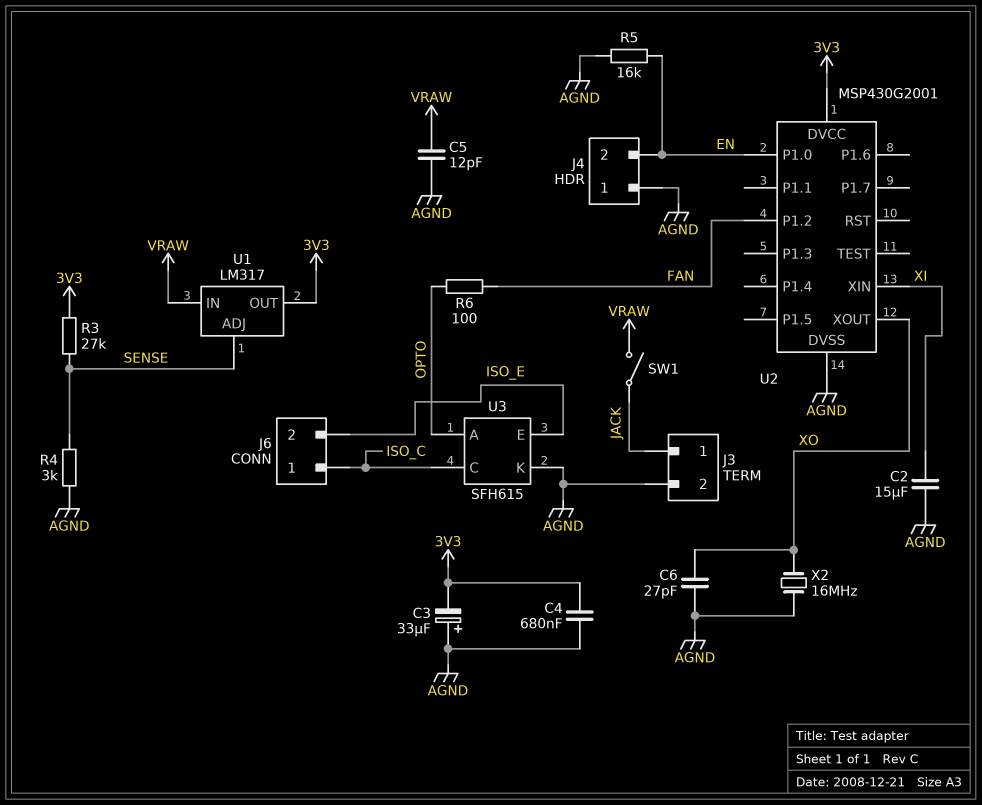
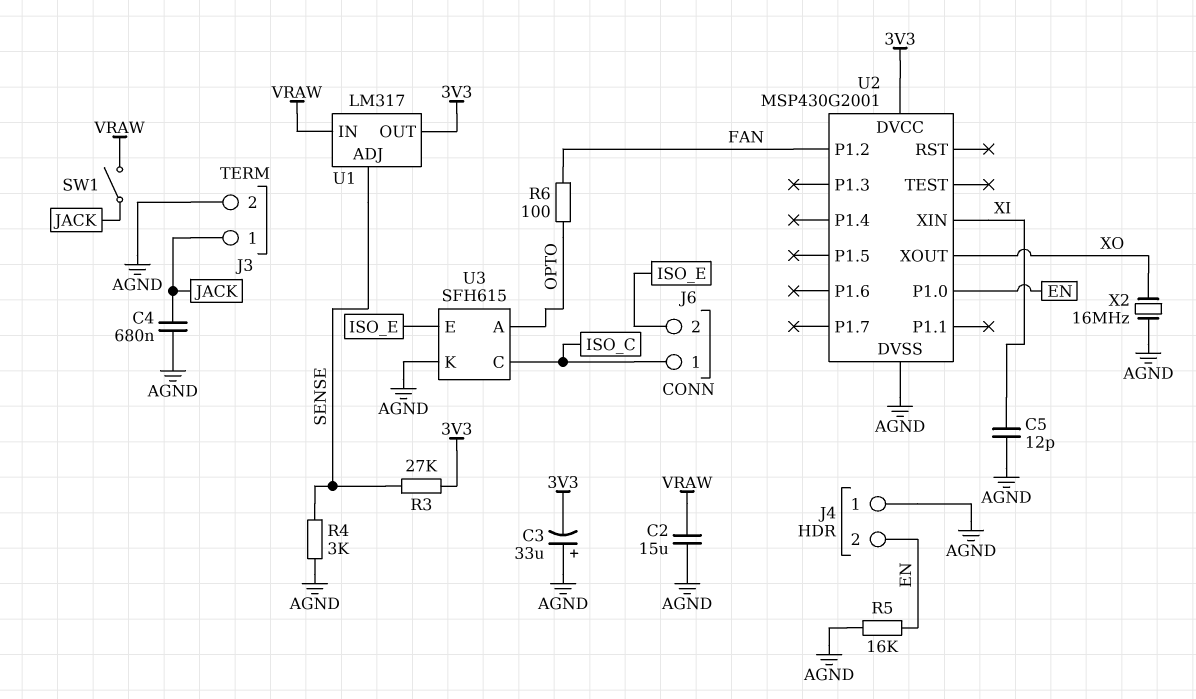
C2: 15uF (AGND, XI) -> 15uF (AGND, VRAW)
C4: 680nF (3V3, AGND) -> 680nF (AGND, JACK)
C5: 12pF (AGND, VRAW) -> 12pF (AGND, XI)
C6: 27pF (AGND, XO) -> none

